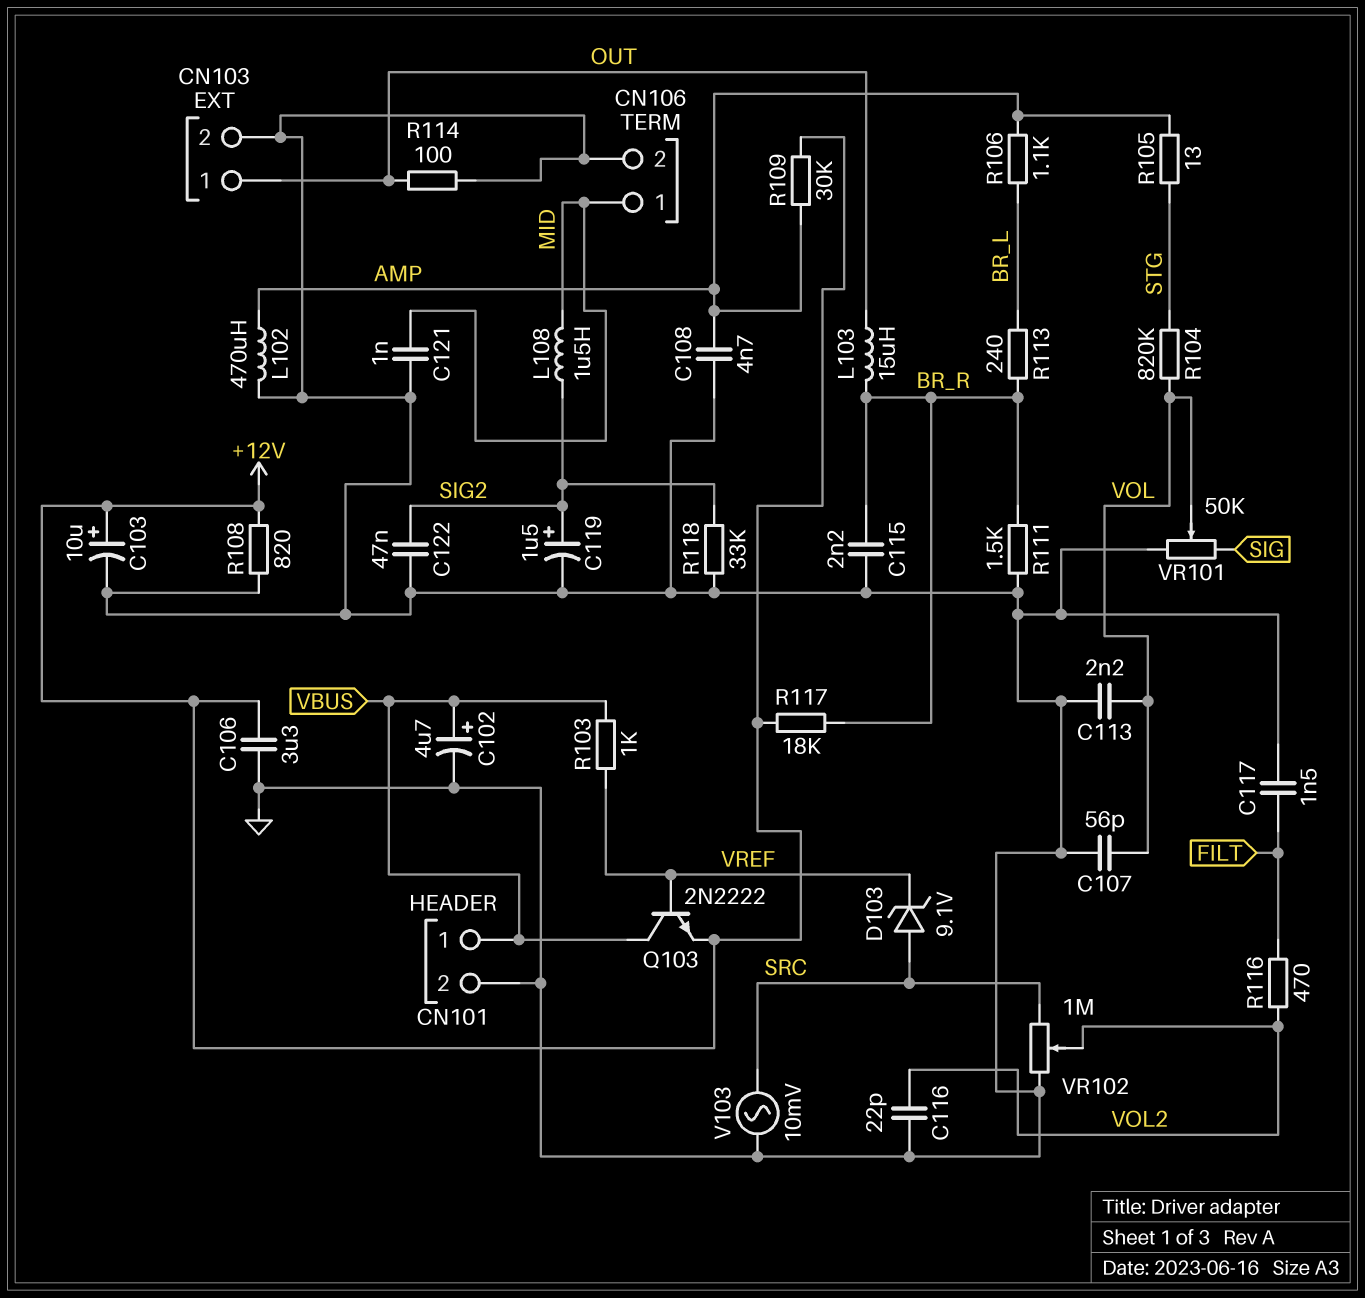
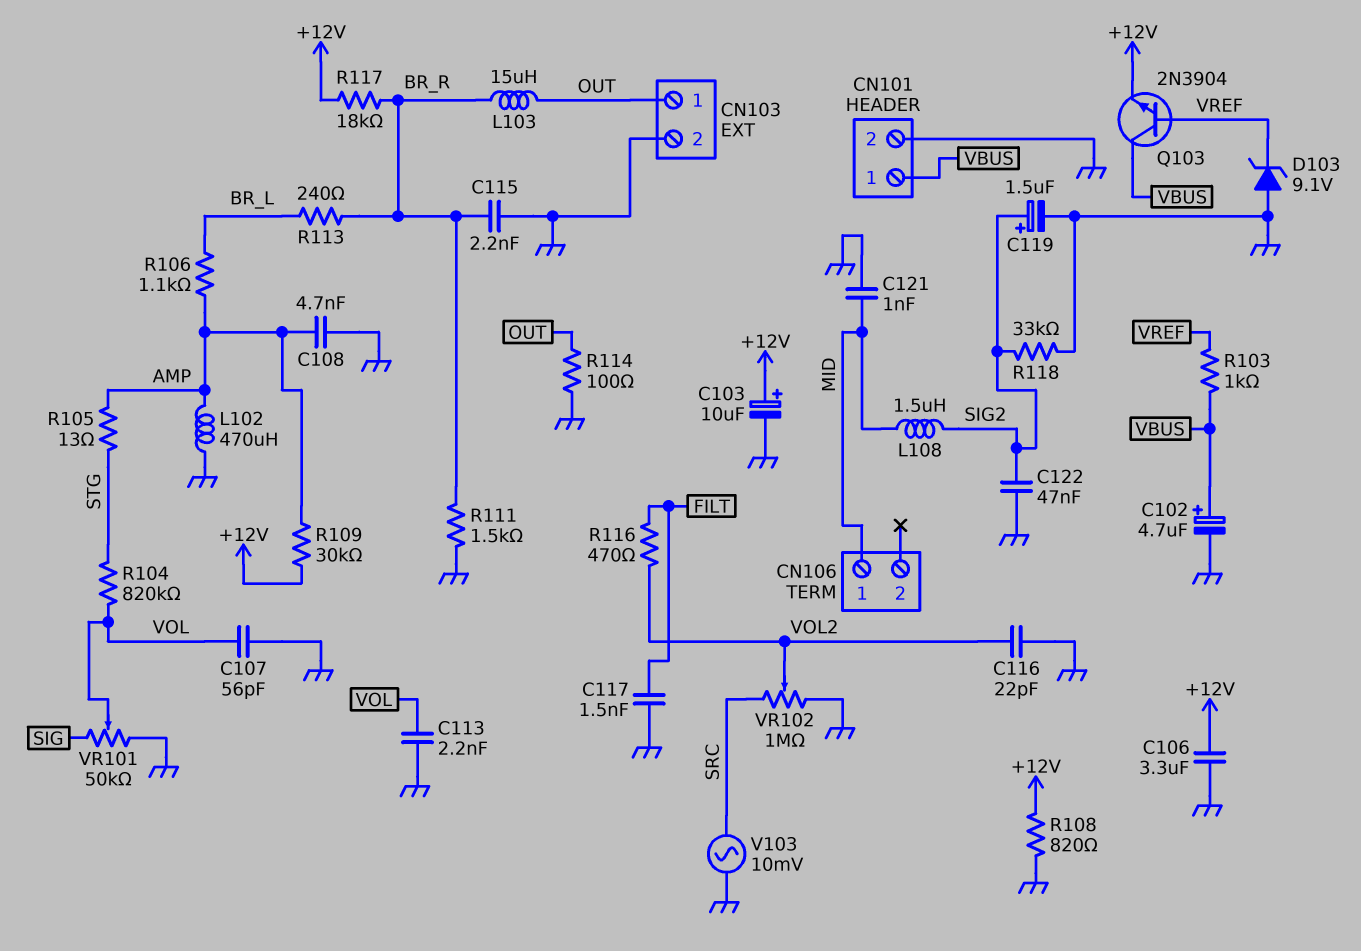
CN106 pin 2: GND -> none
D103: zener 9.1V (A SRC, K VREF) -> zener 9.1V (A GND, K VREF)
Q103: NPN 2N2222 (B VREF, C VBUS, E +12V) -> NPN 2N3904 (B VREF, C VBUS, E +12V)

